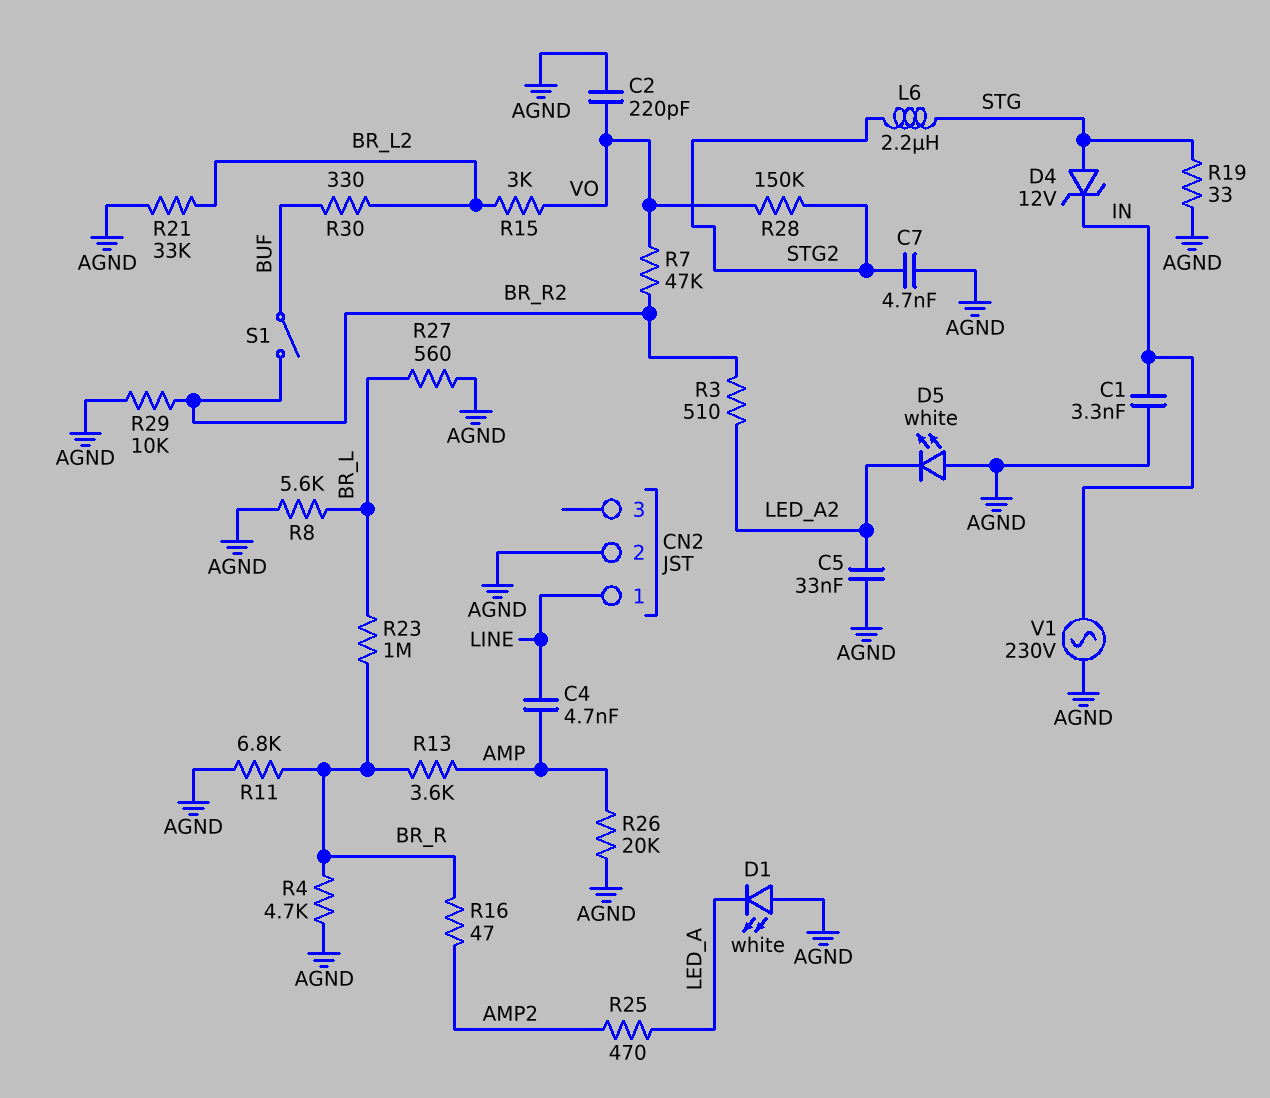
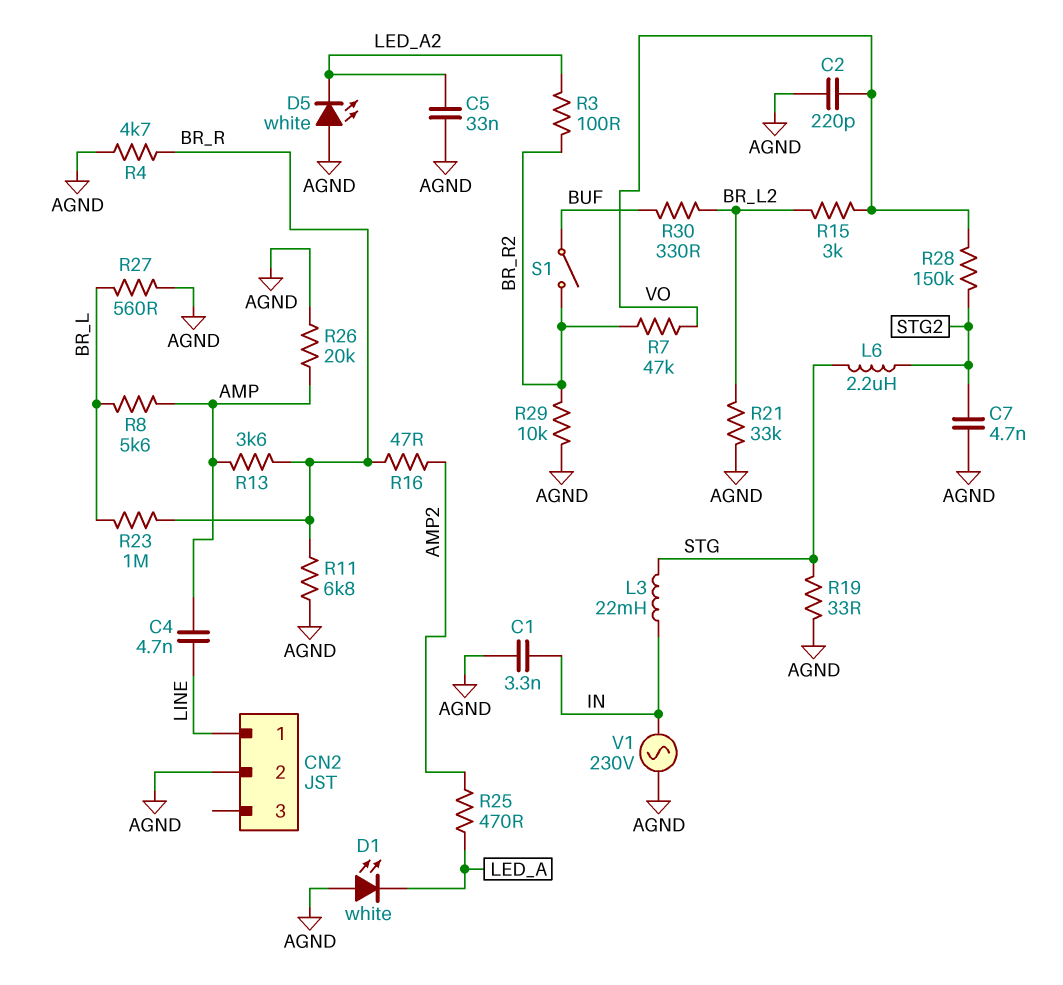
D4: zener 12V (A STG, K IN) -> none
L3: none -> 22mH (IN, STG)
R3: 510 (BR_R2, LED_A2) -> 100 (BR_R2, LED_A2)
R8: 5.6k (AGND, BR_L) -> 5.6k (AMP, BR_L)

